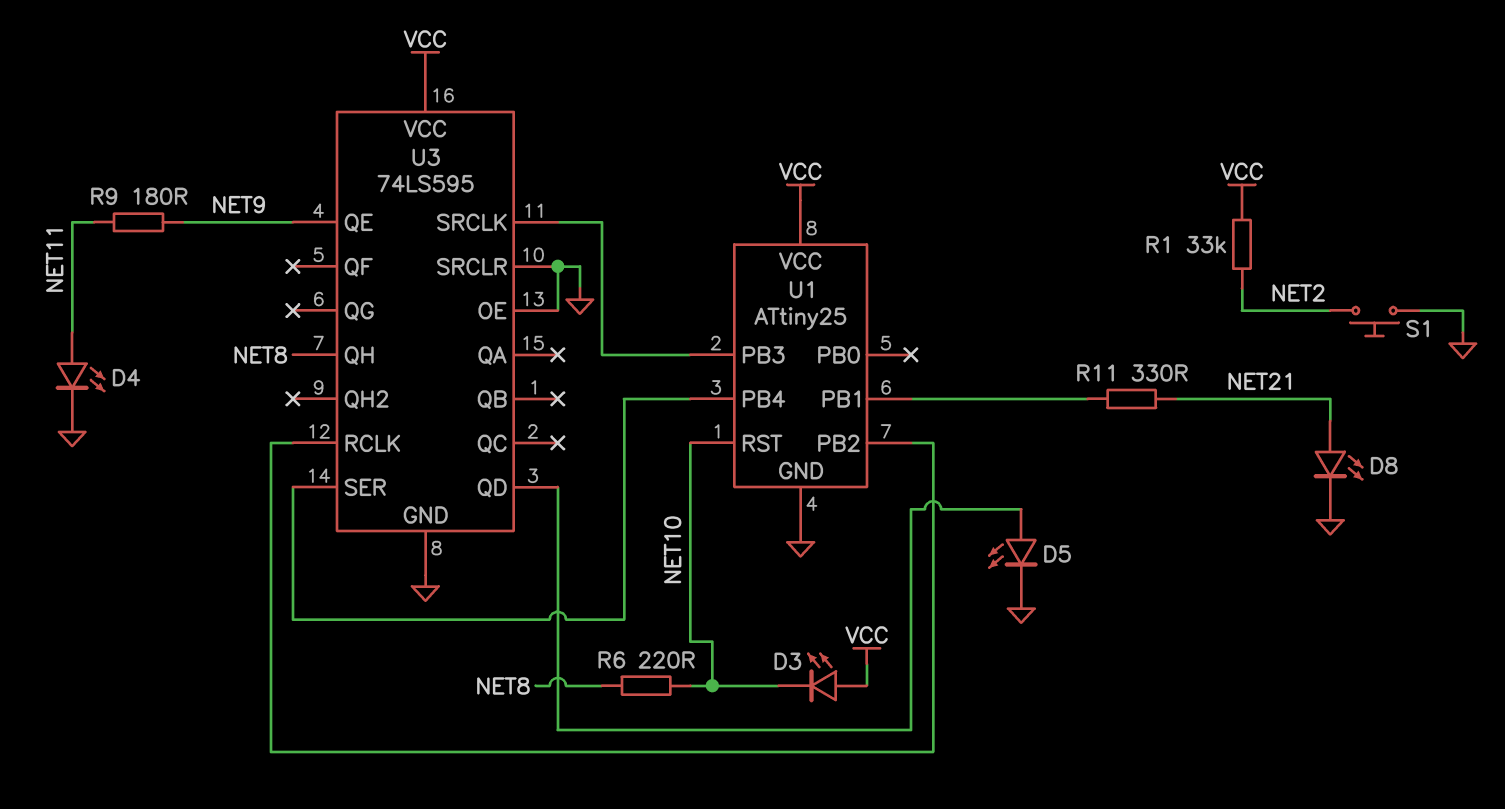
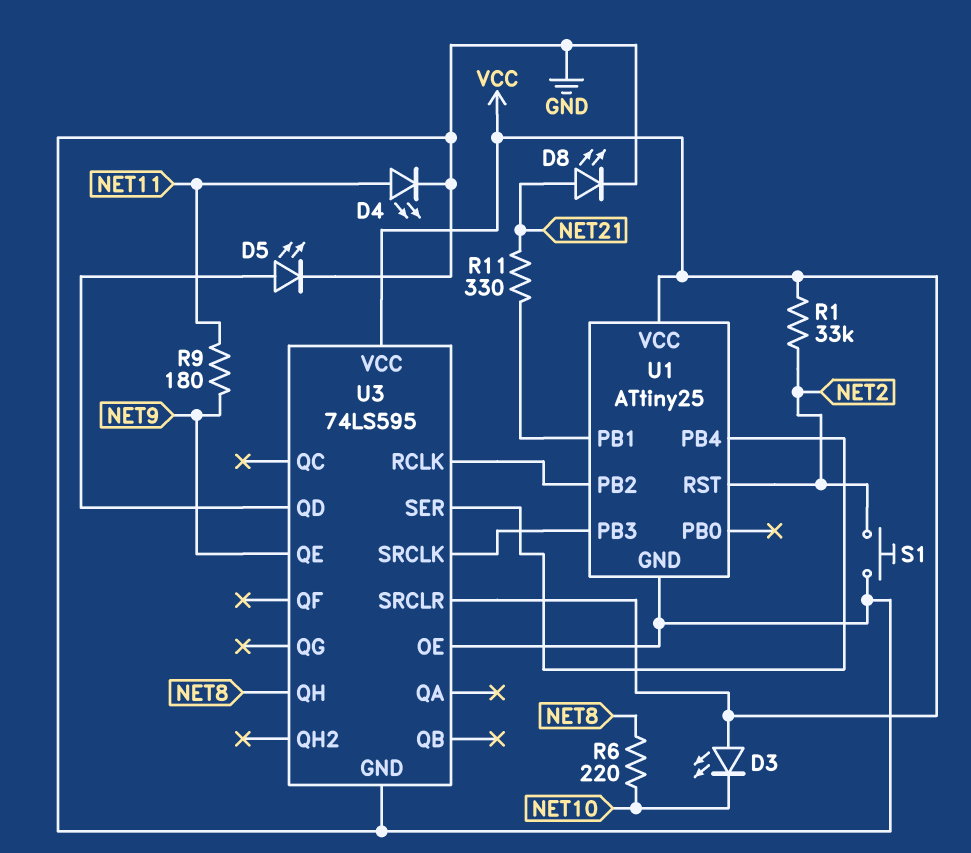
U1 pin RST: NET10 -> NET2
U3 pin SRCLR: GND -> VCC

